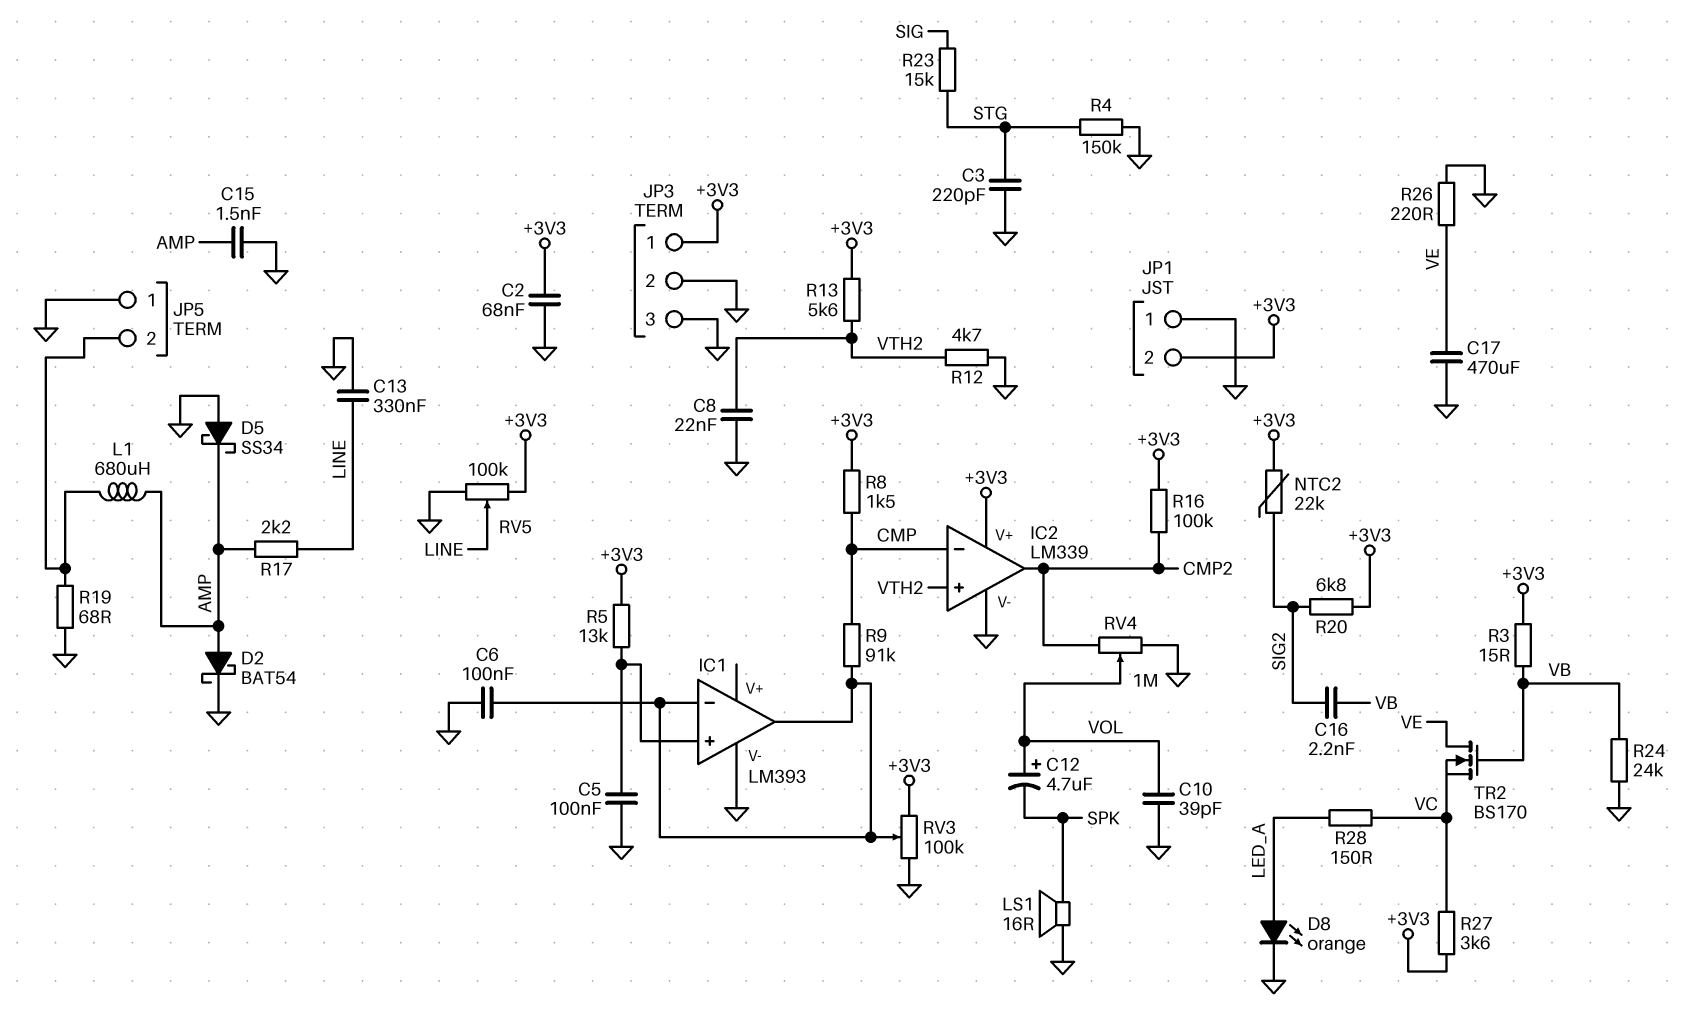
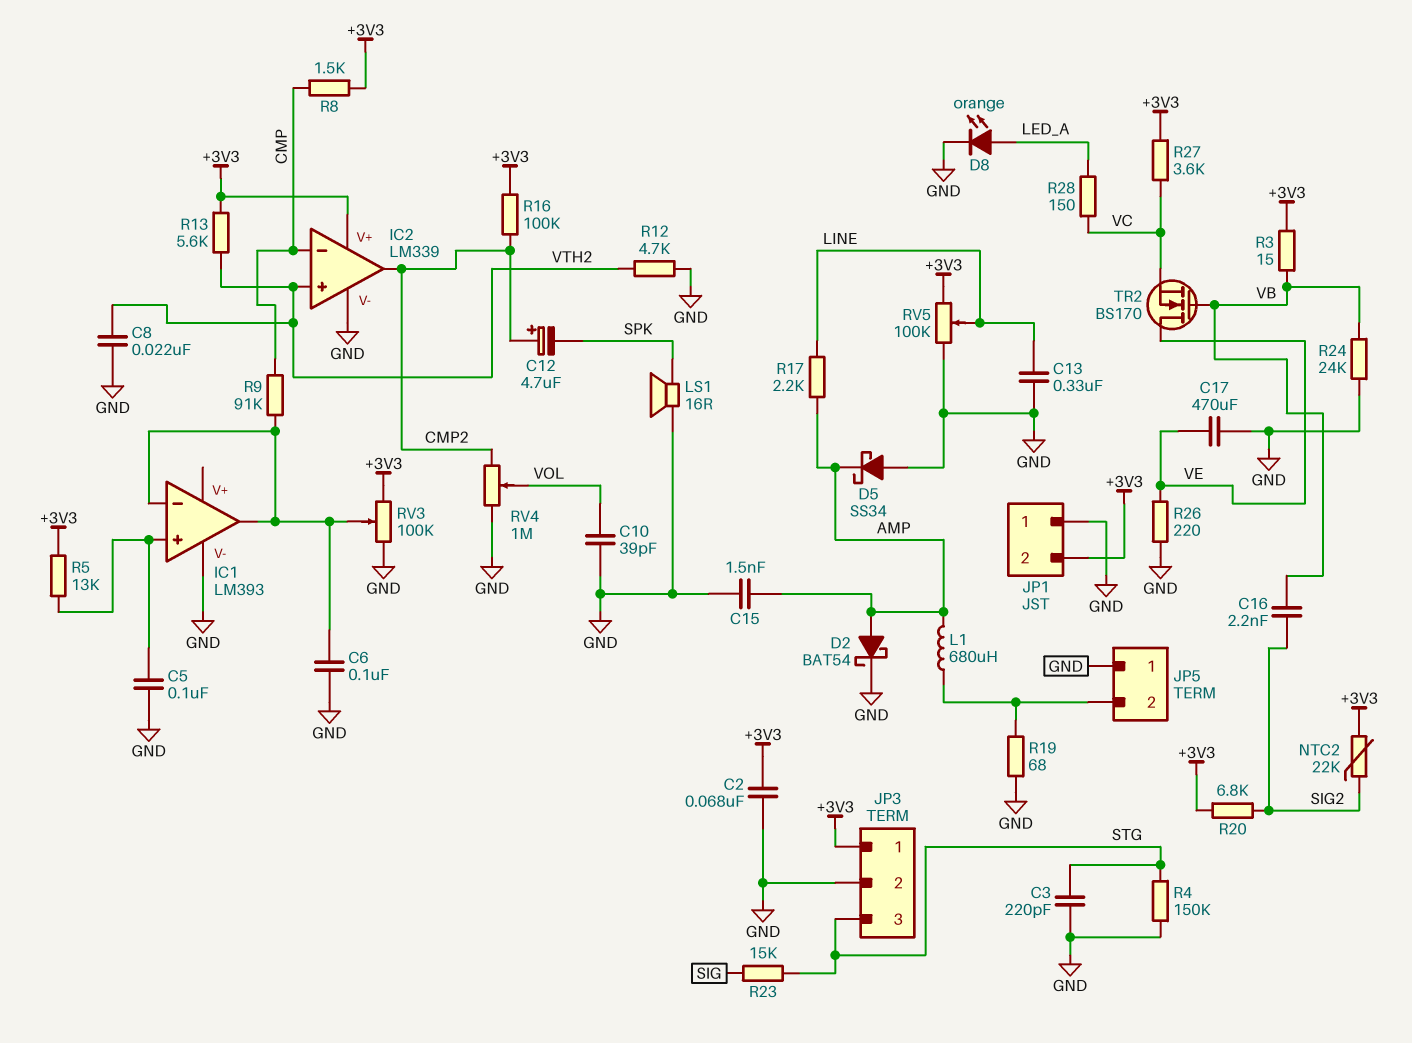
C12: 4.7uF (plus VOL, minus SPK) -> 4.7uF (plus CMP2, minus SPK)
JP3 pin 3: GND -> STG

